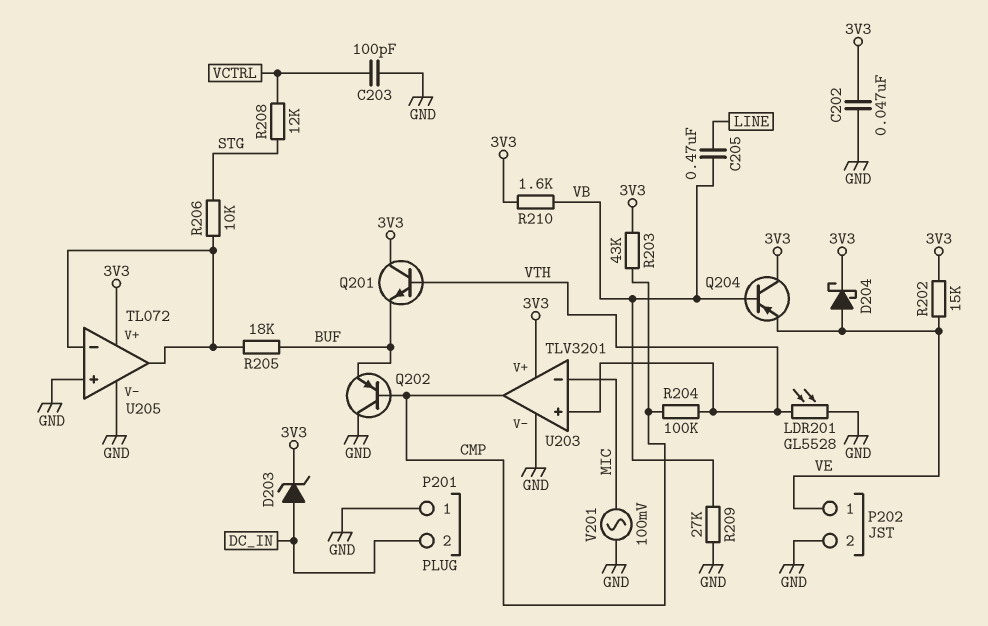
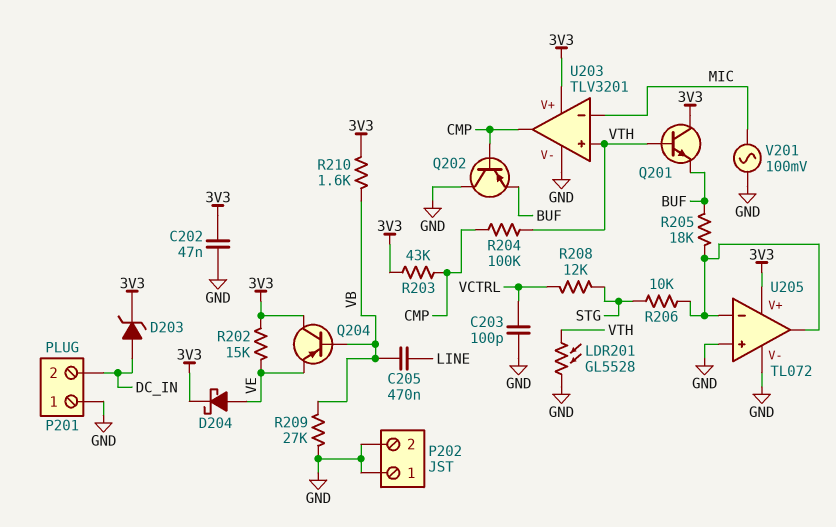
P202 pin 1: VE -> GND

